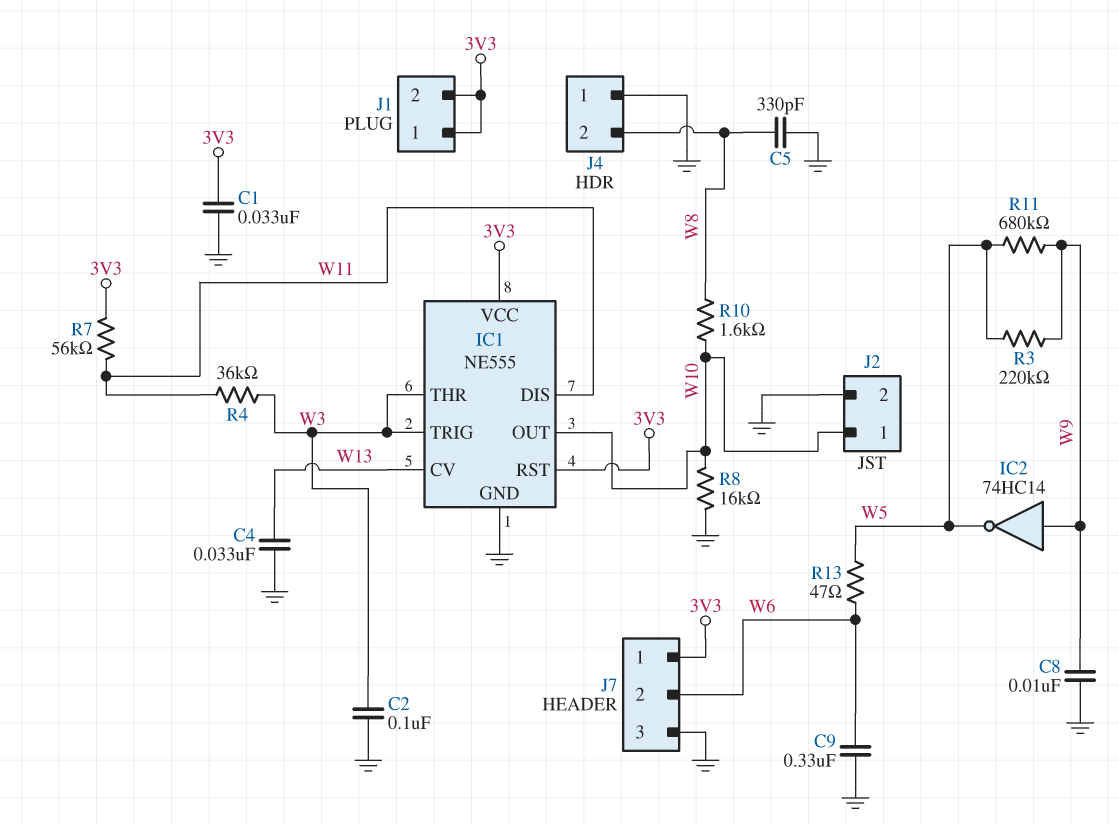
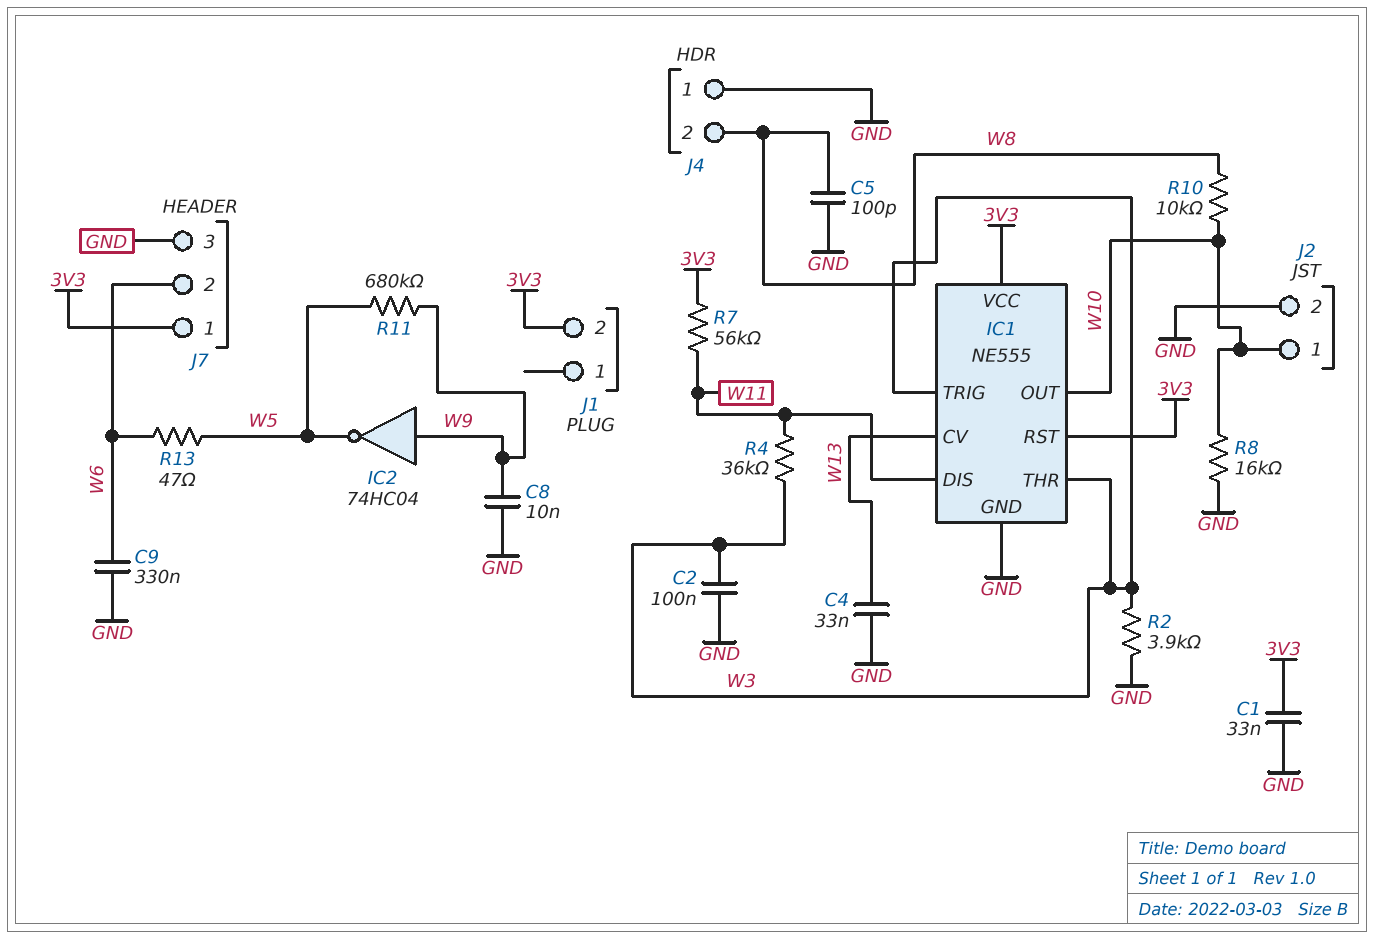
C5: 330pF (GND, W8) -> 100pF (GND, W8)
IC2: NOT 74HC14 (in W9, out W5) -> NOT 74HC04 (in W9, out W5)
J1 pin 1: 3V3 -> none
R2: none -> 3.9k (GND, W3)
R3: 220k (W5, W9) -> none
R10: 1.6k (W8, W10) -> 10k (W8, W10)

